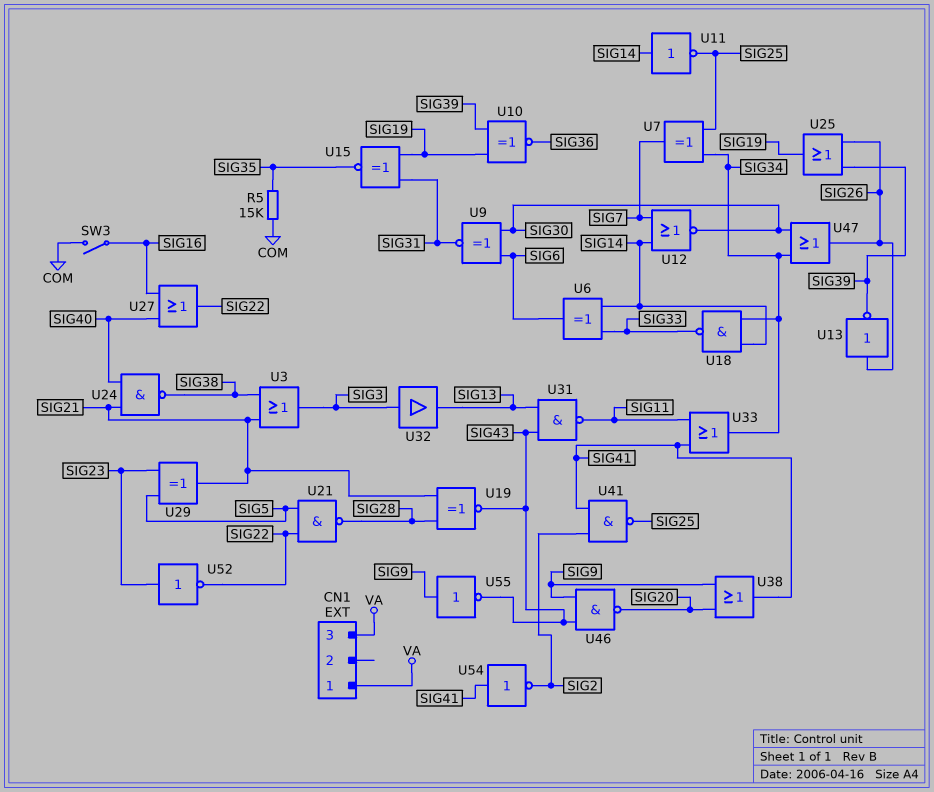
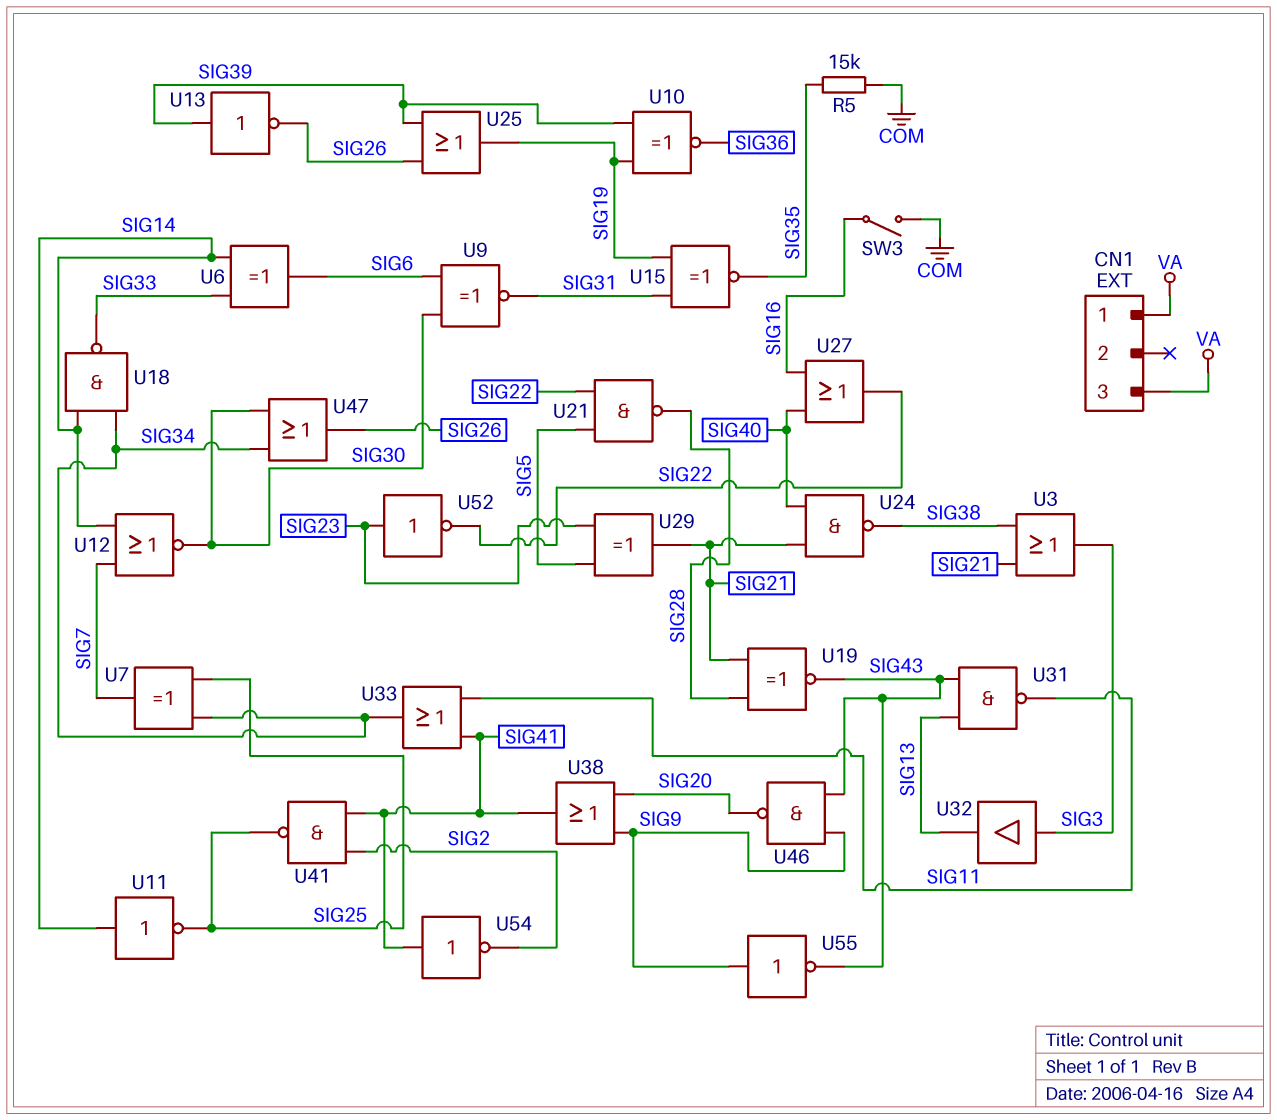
U13: NOT (in SIG26, out SIG39) -> NOT (in SIG39, out SIG26)

